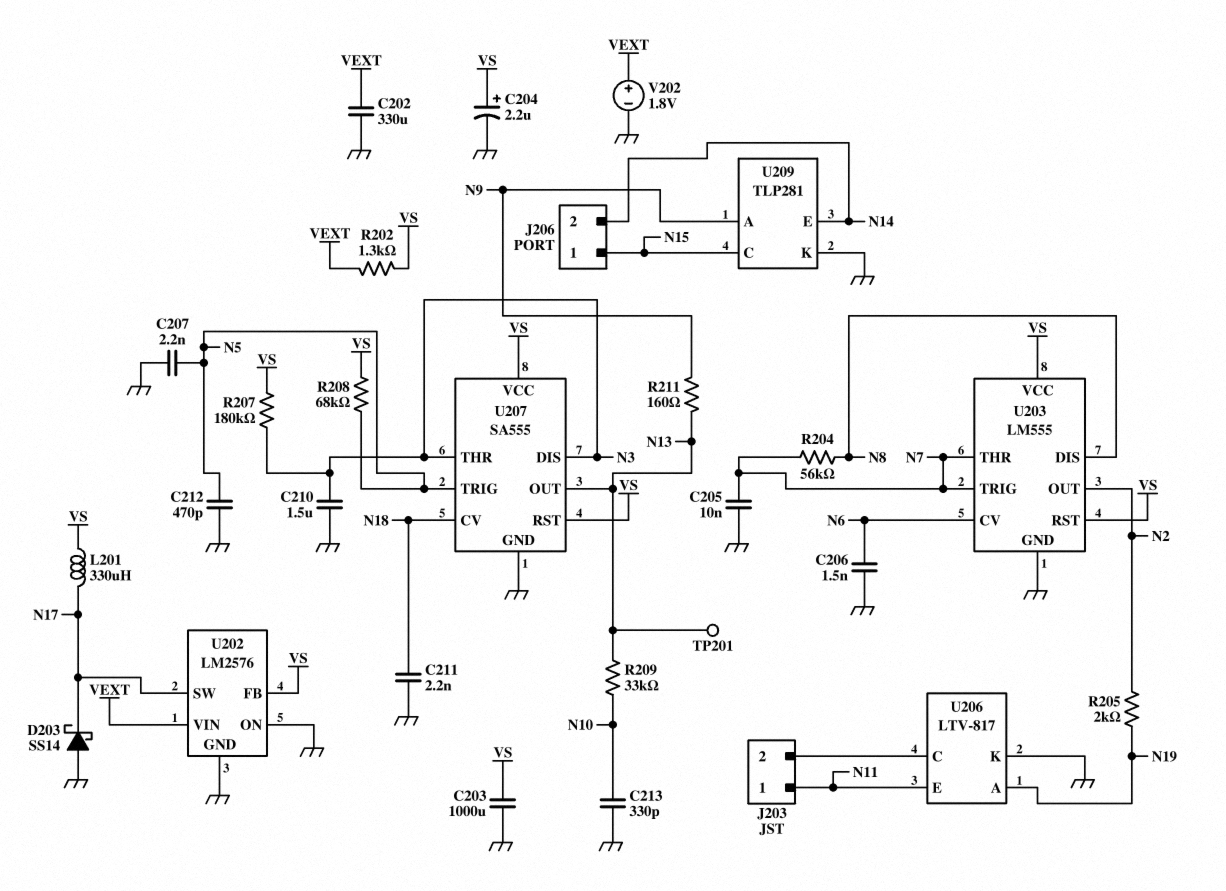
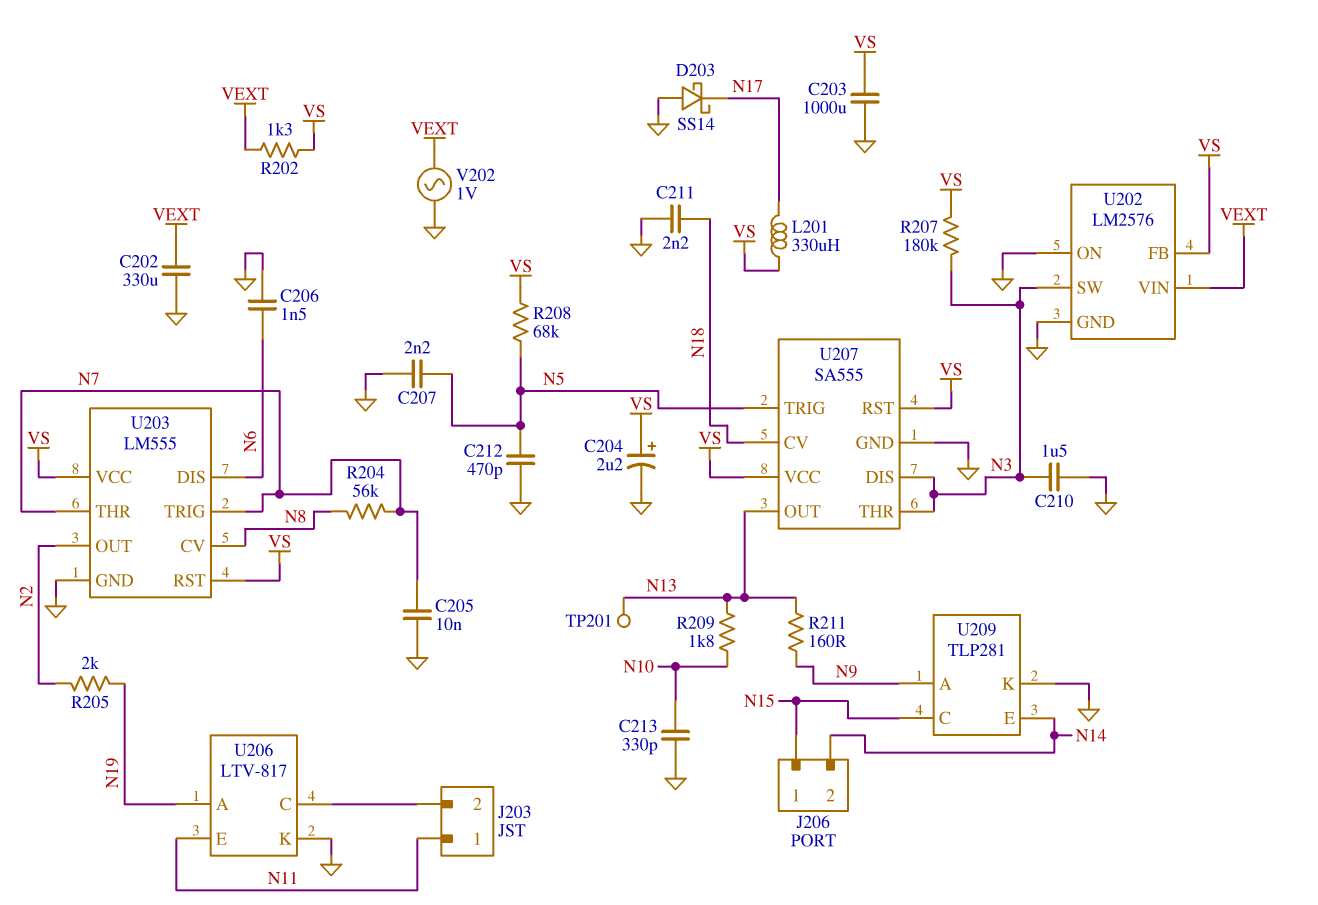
R209: 33k (N10, N13) -> 1.8k (N10, N13)
U202 pin SW: N17 -> N3
U203 pin CV: N6 -> N8
U203 pin DIS: N8 -> N6
V202: 1.8V (plus VEXT, minus GND) -> AC 1V (GND, VEXT)

